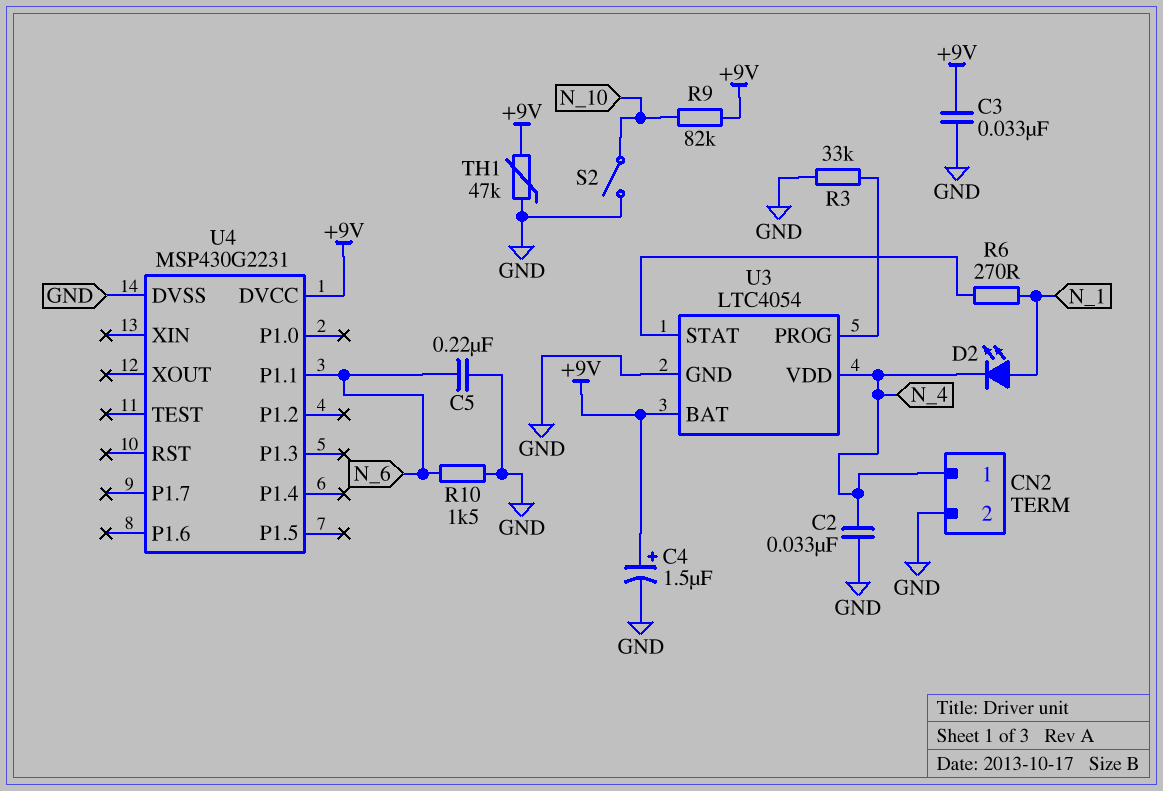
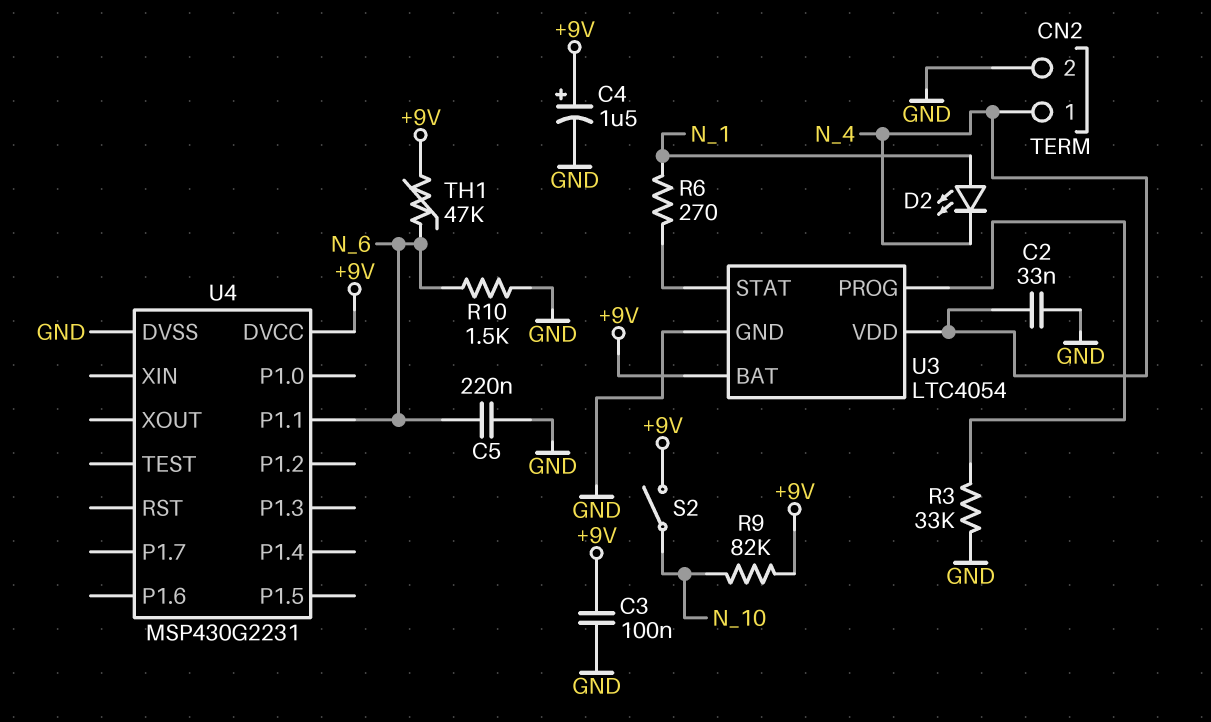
C3: 33nF (+9V, GND) -> 100nF (+9V, GND)
S2: switch (GND, N_10) -> switch (+9V, N_10)
TH1: 47k (+9V, GND) -> 47k (+9V, N_6)

